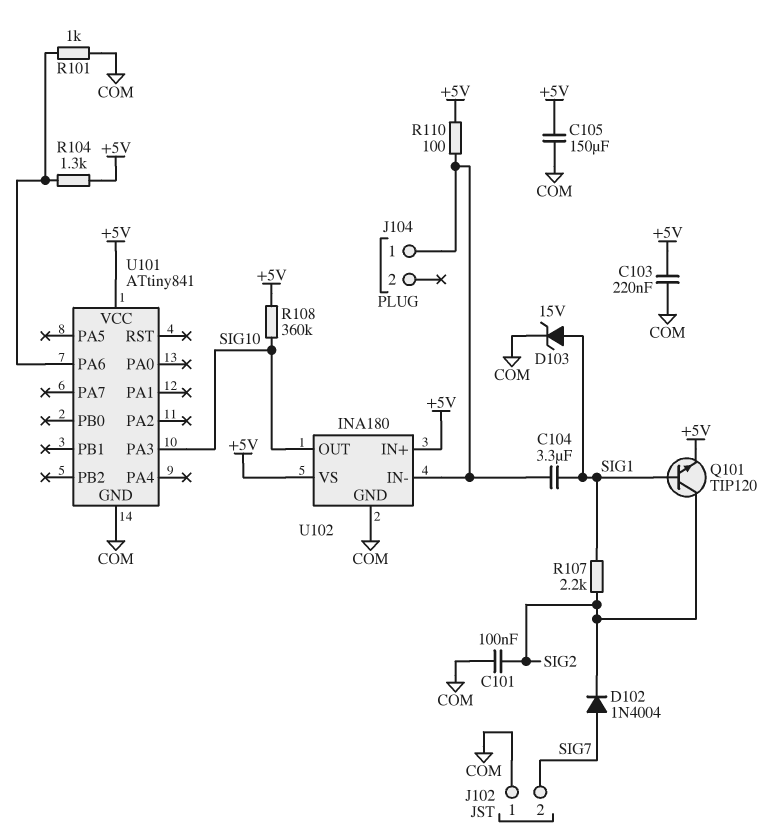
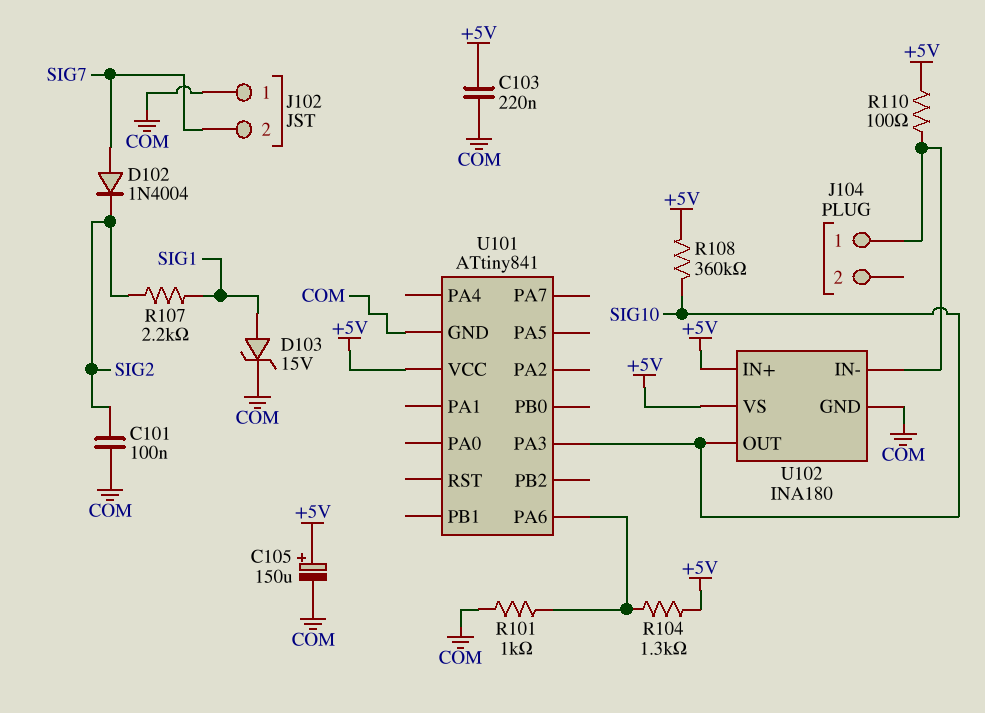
C104: 3.3uF (J104/1, SIG1) -> none
C105: 150uF (+5V, COM) -> 150uF (plus +5V, minus COM)
Q101: NPN TIP120 (B SIG1, C SIG2, E +5V) -> none

